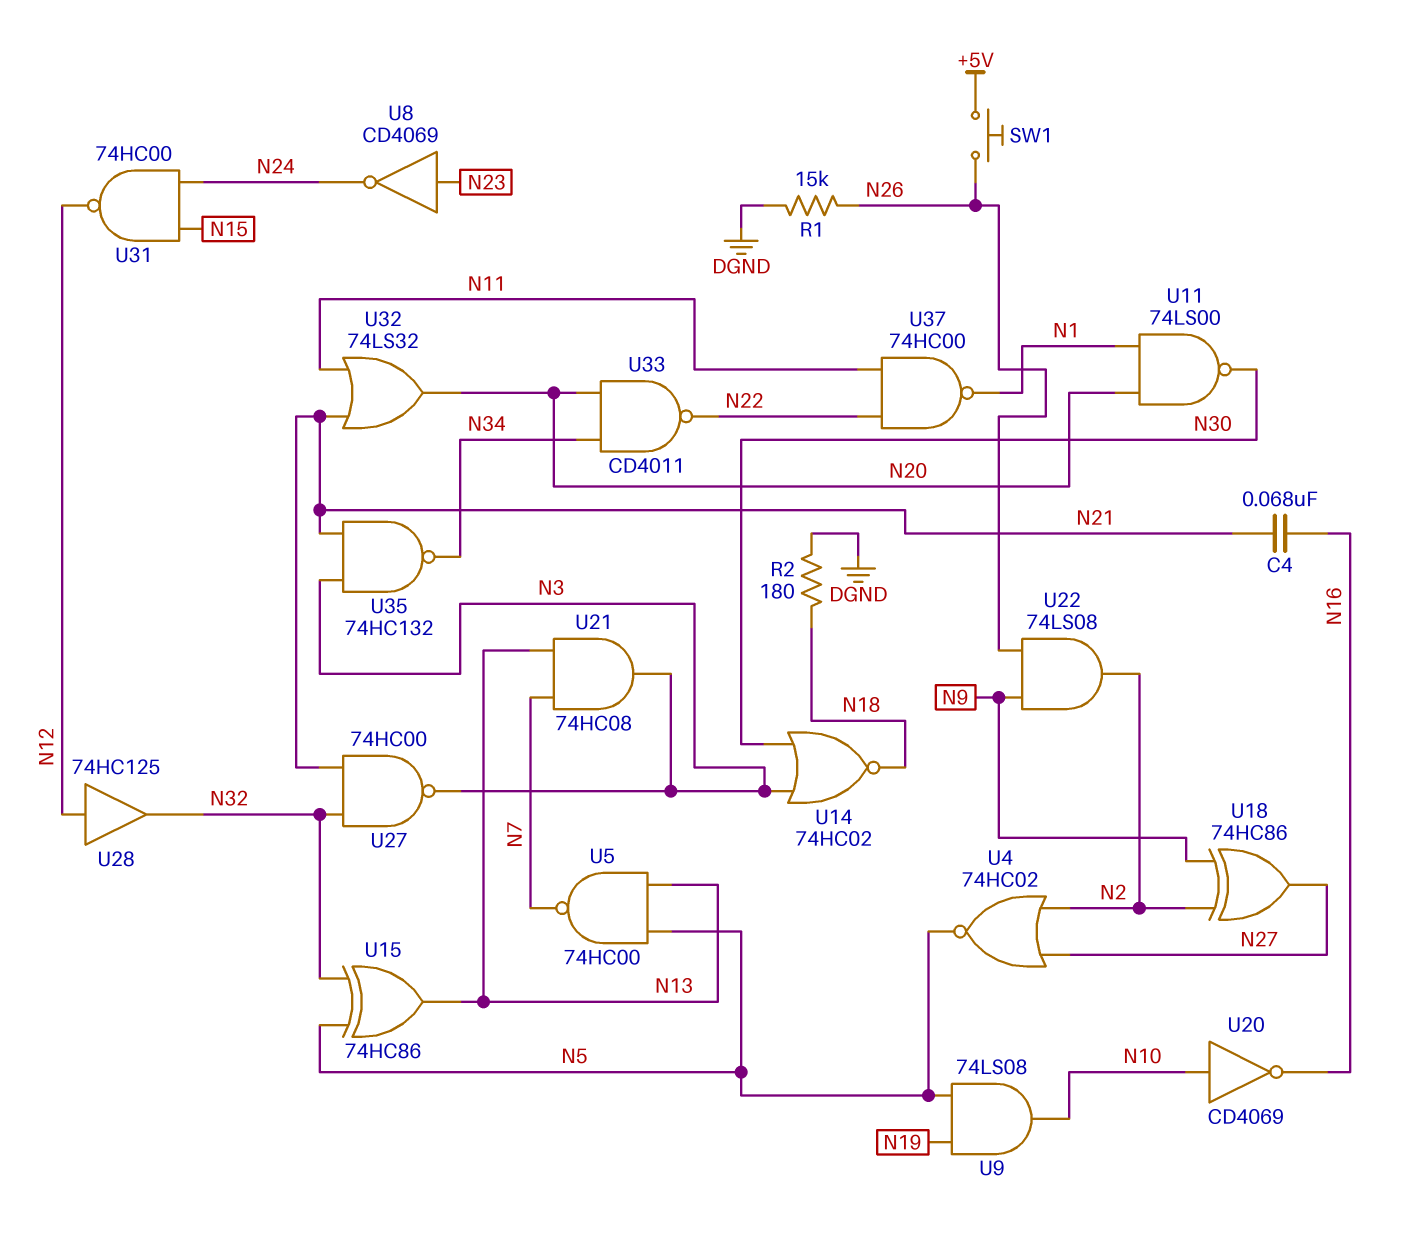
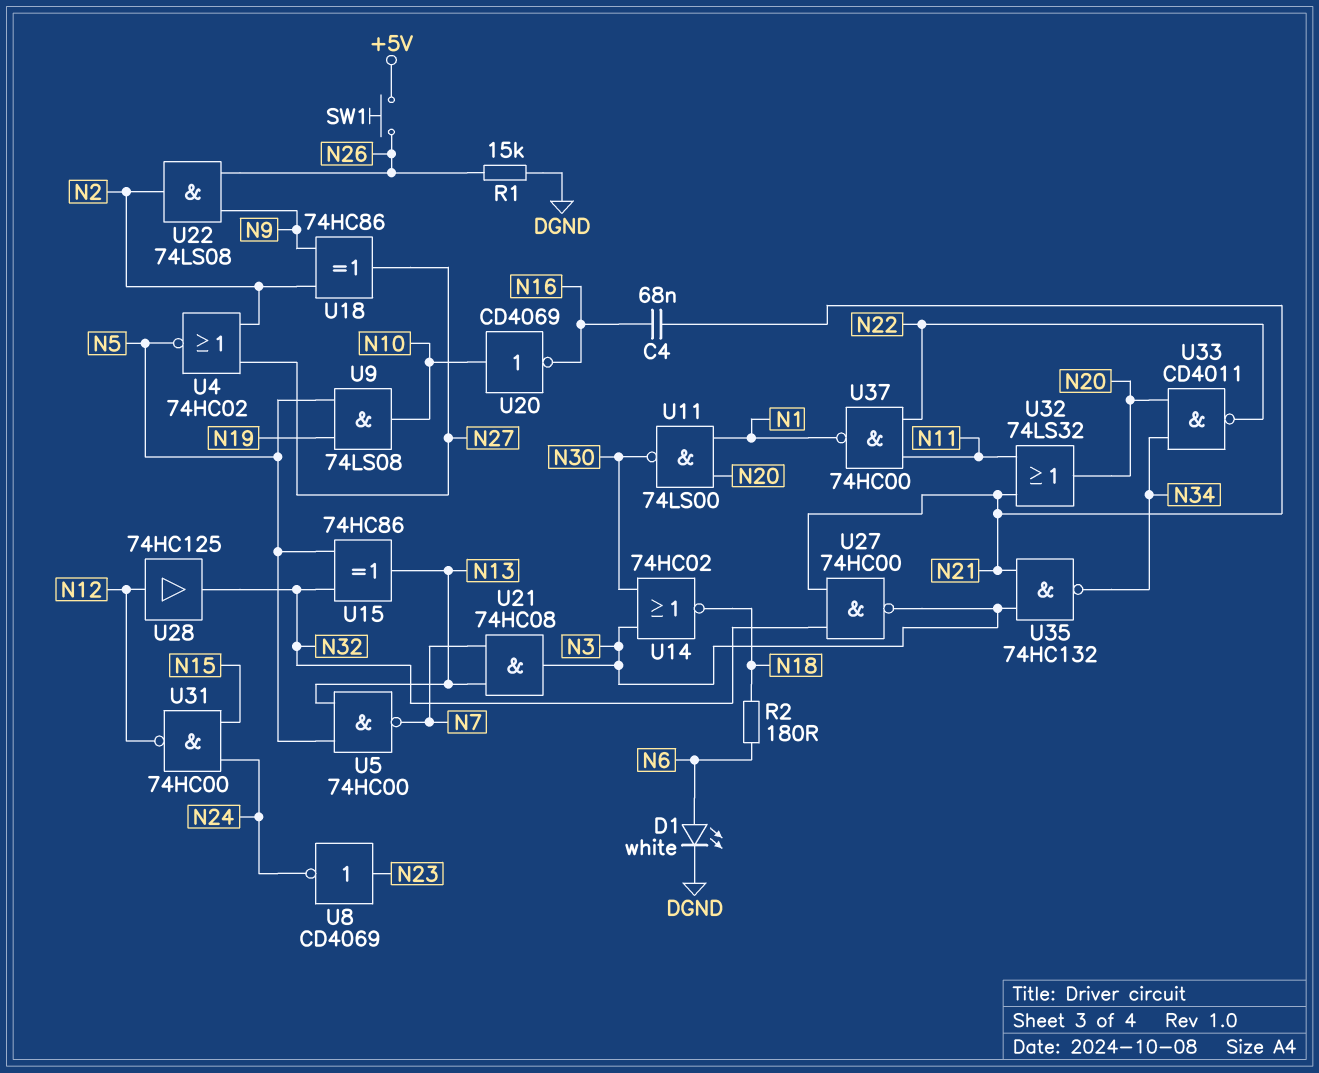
D1: none -> LED white (A N6, K DGND)
R2: 180 (DGND, N18) -> 180 (N6, N18)

